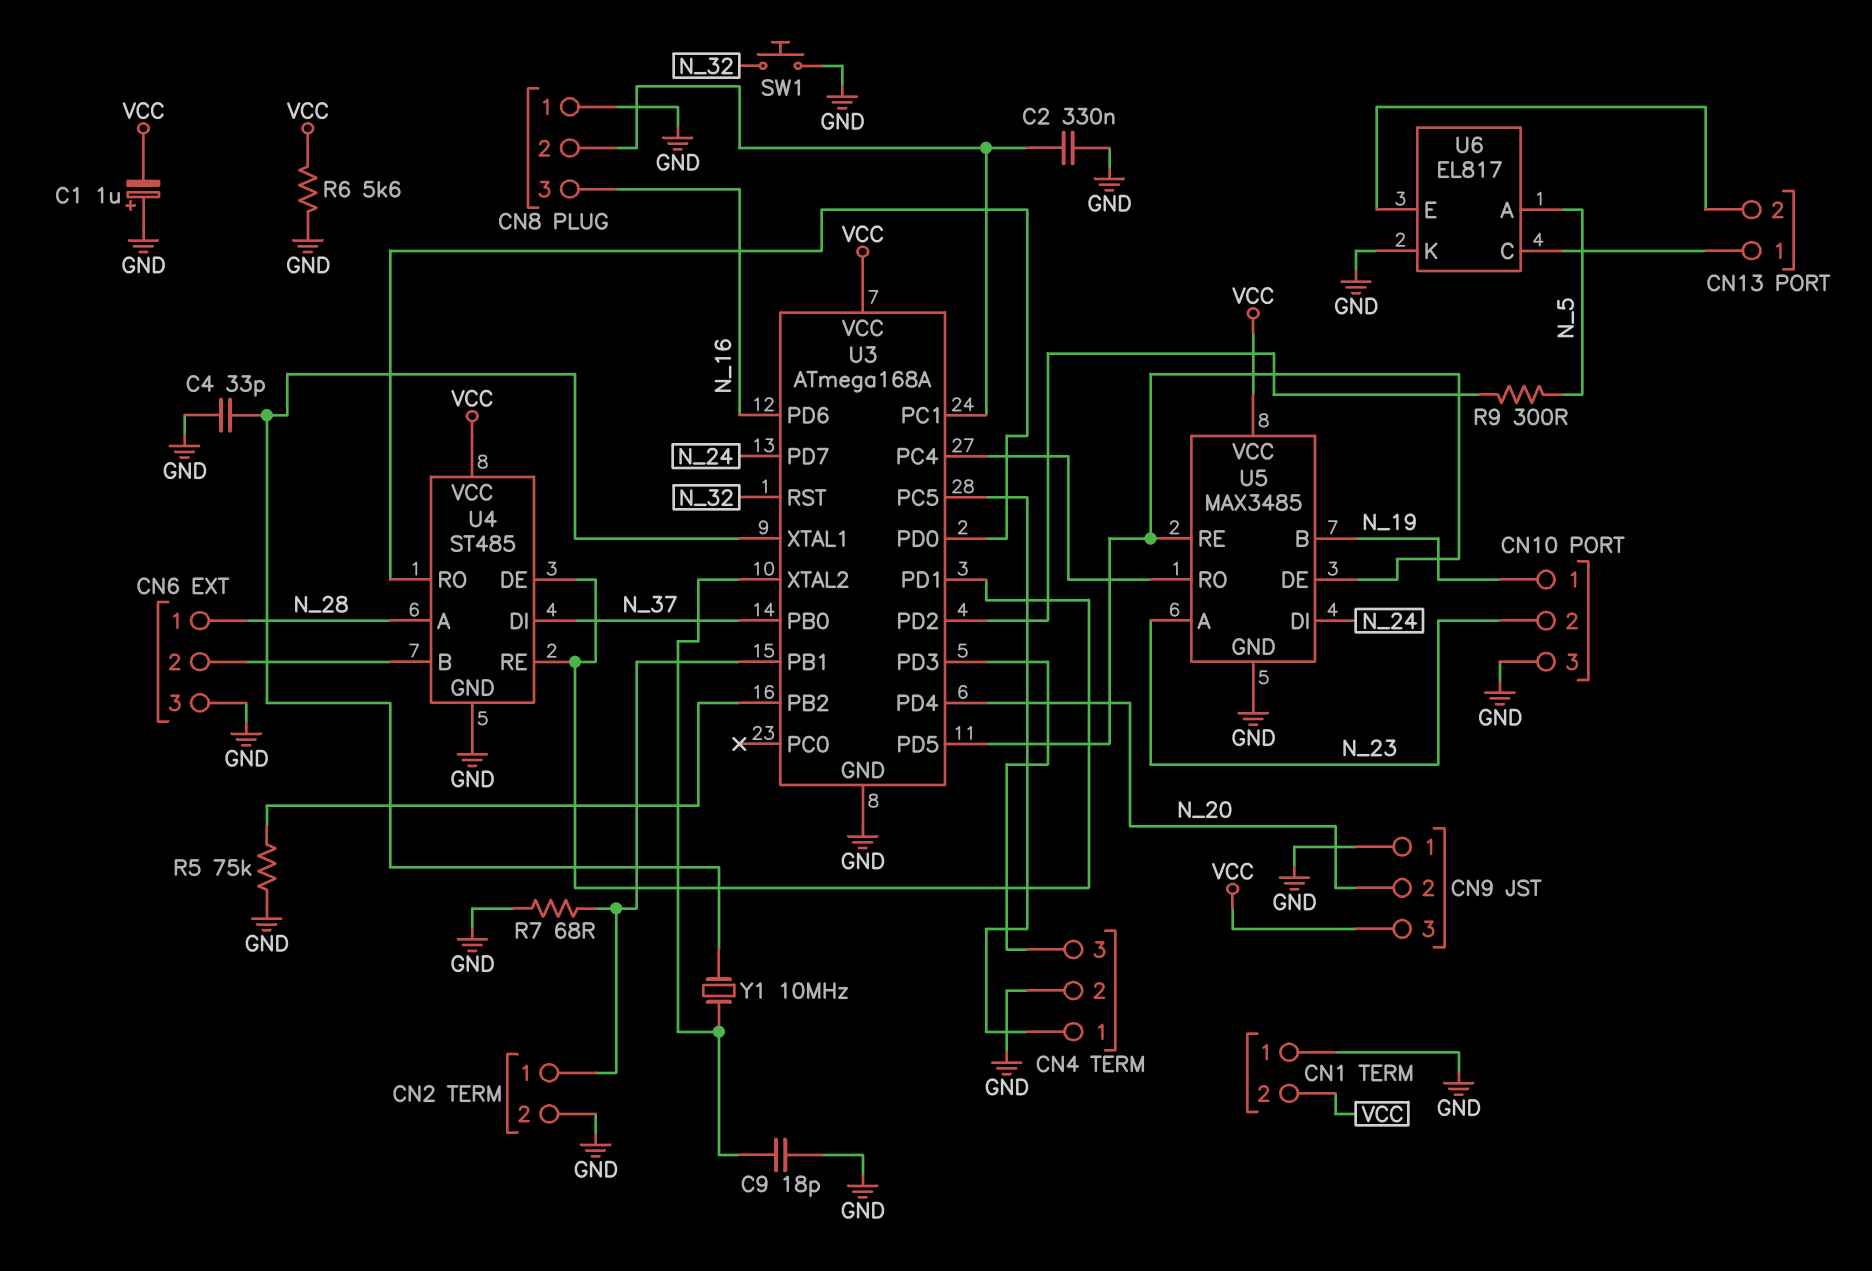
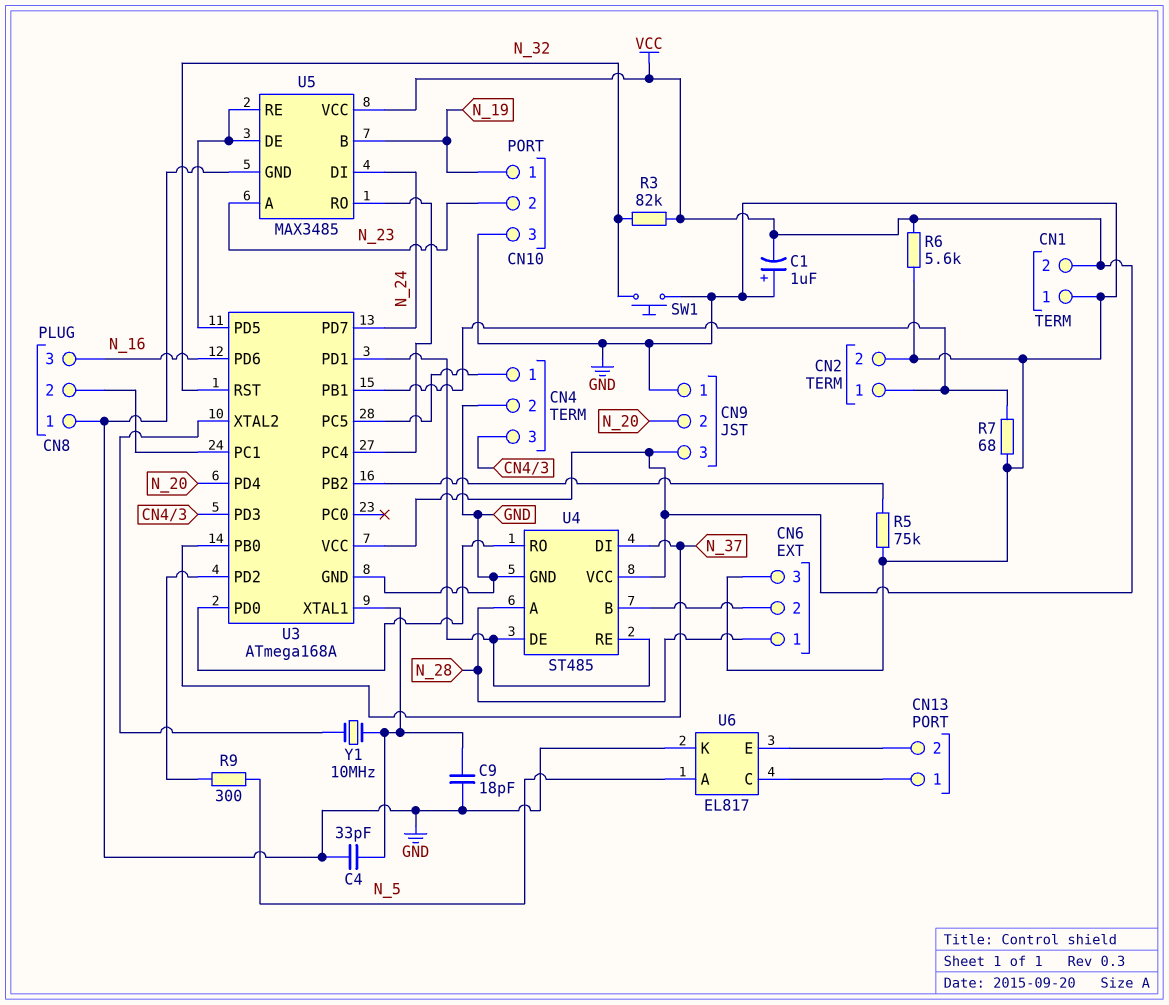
C2: 330nF (CN8/2, GND) -> none
C9: 18pF (GND, U3/XTAL2) -> 18pF (GND, U3/XTAL1)
R3: none -> 82k (N_32, VCC)

